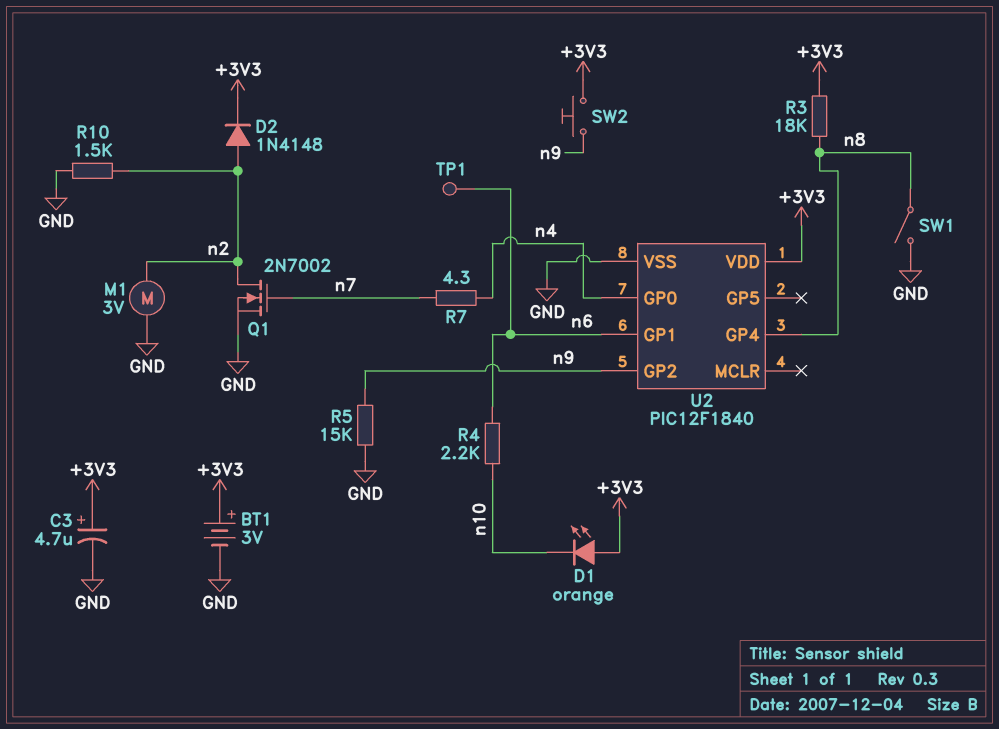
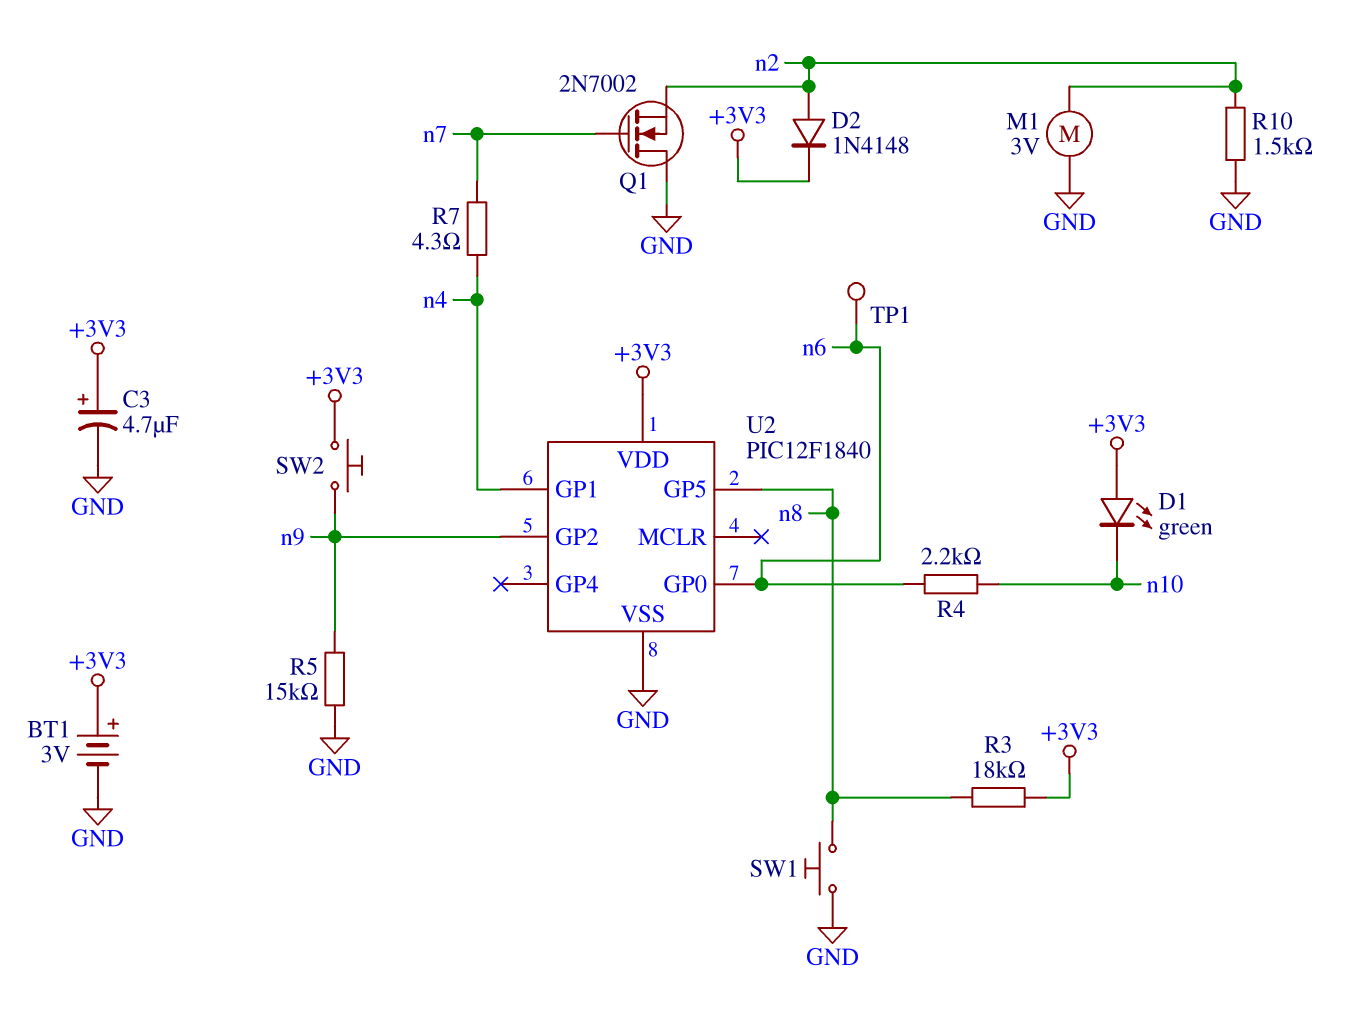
D1: LED orange (A +3V3, K n10) -> LED green (A +3V3, K n10)
Q1: NMOS 2N7002 (G n7, D n2, S GND) -> NMOS 2N7002 (G n7, D GND, S n2)
SW1: switch (GND, n8) -> button (GND, n8)
U2 pin GP0: n4 -> n6
U2 pin GP1: n6 -> n4
U2 pin GP4: n8 -> none
U2 pin GP5: none -> n8

